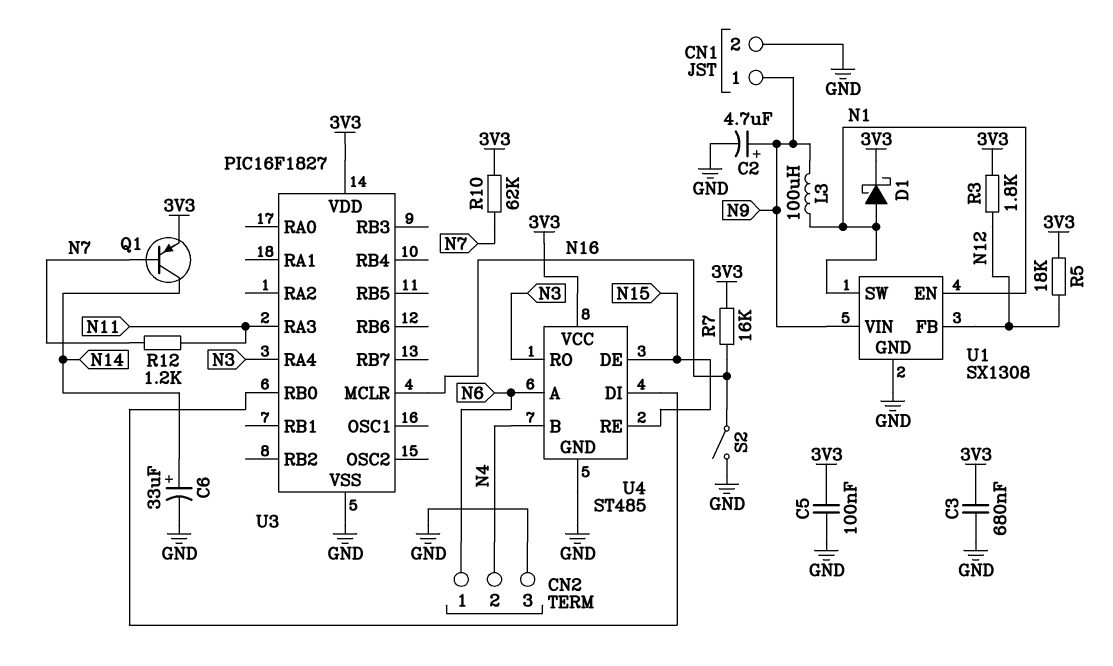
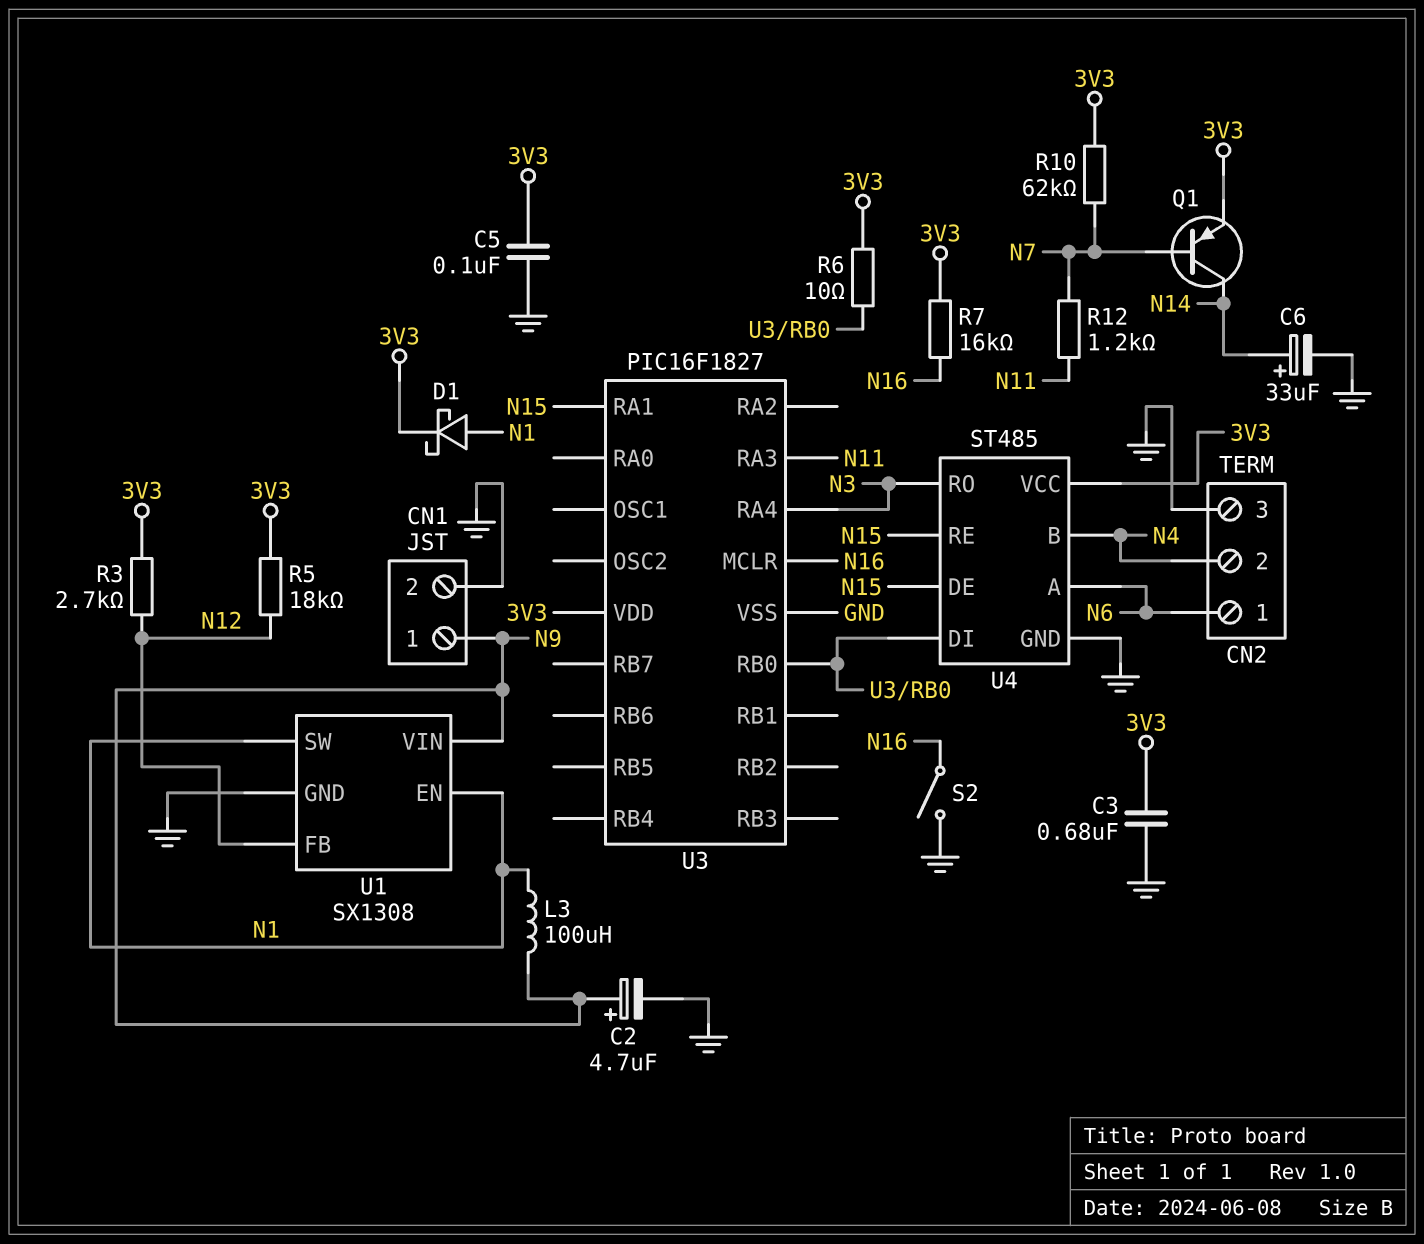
R3: 1.8k (3V3, N12) -> 2.7k (3V3, N12)
R6: none -> 10 (3V3, U3/RB0)
U3 pin RA1: none -> N15

